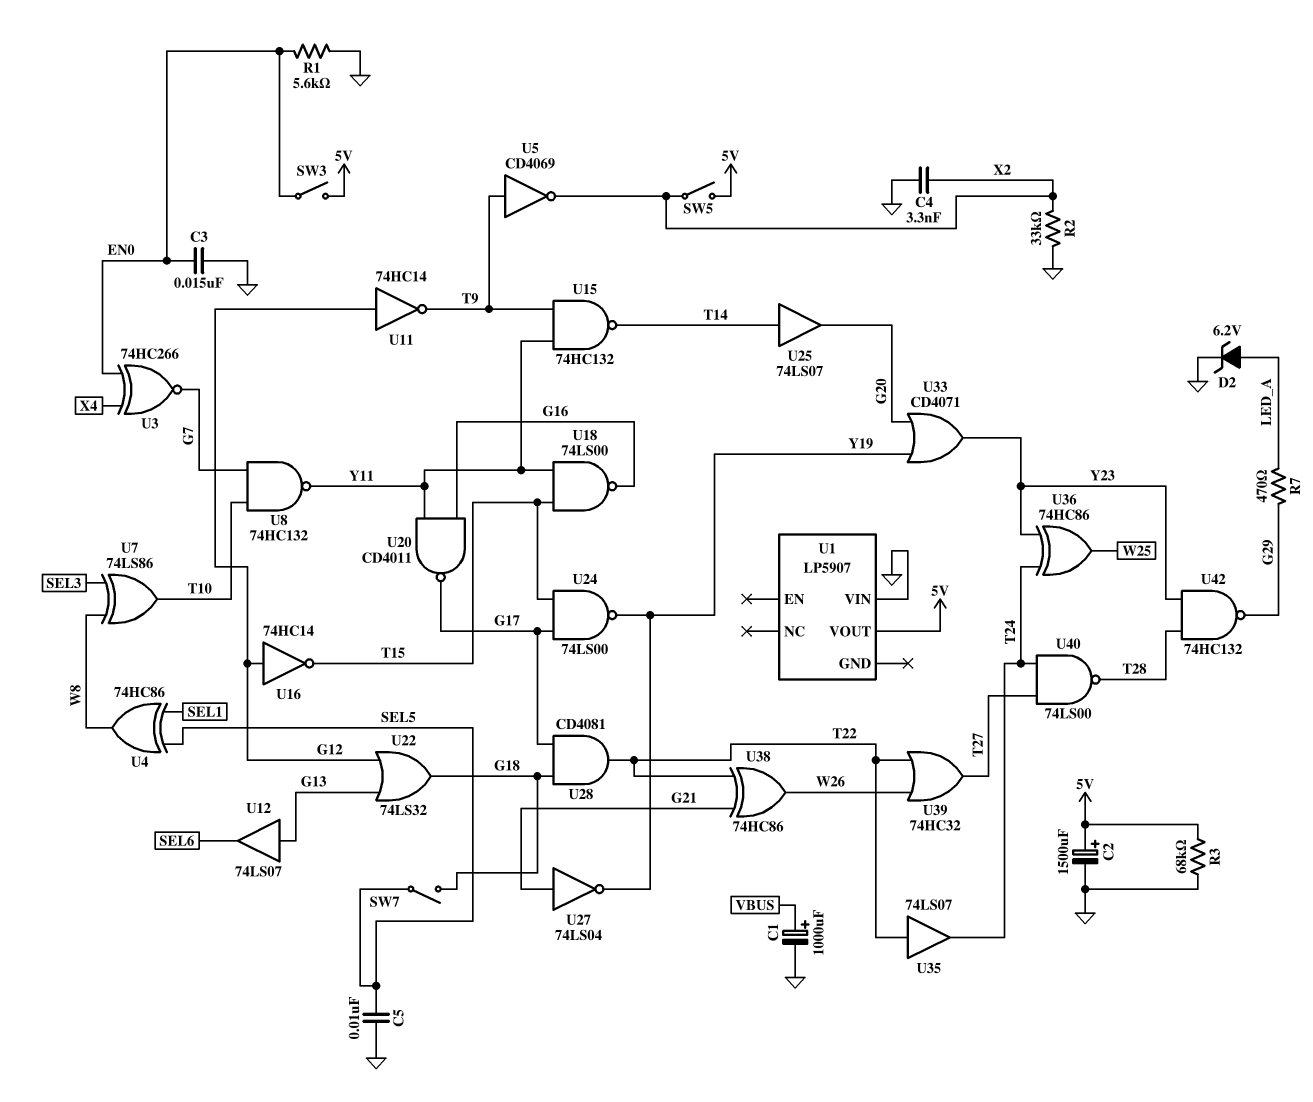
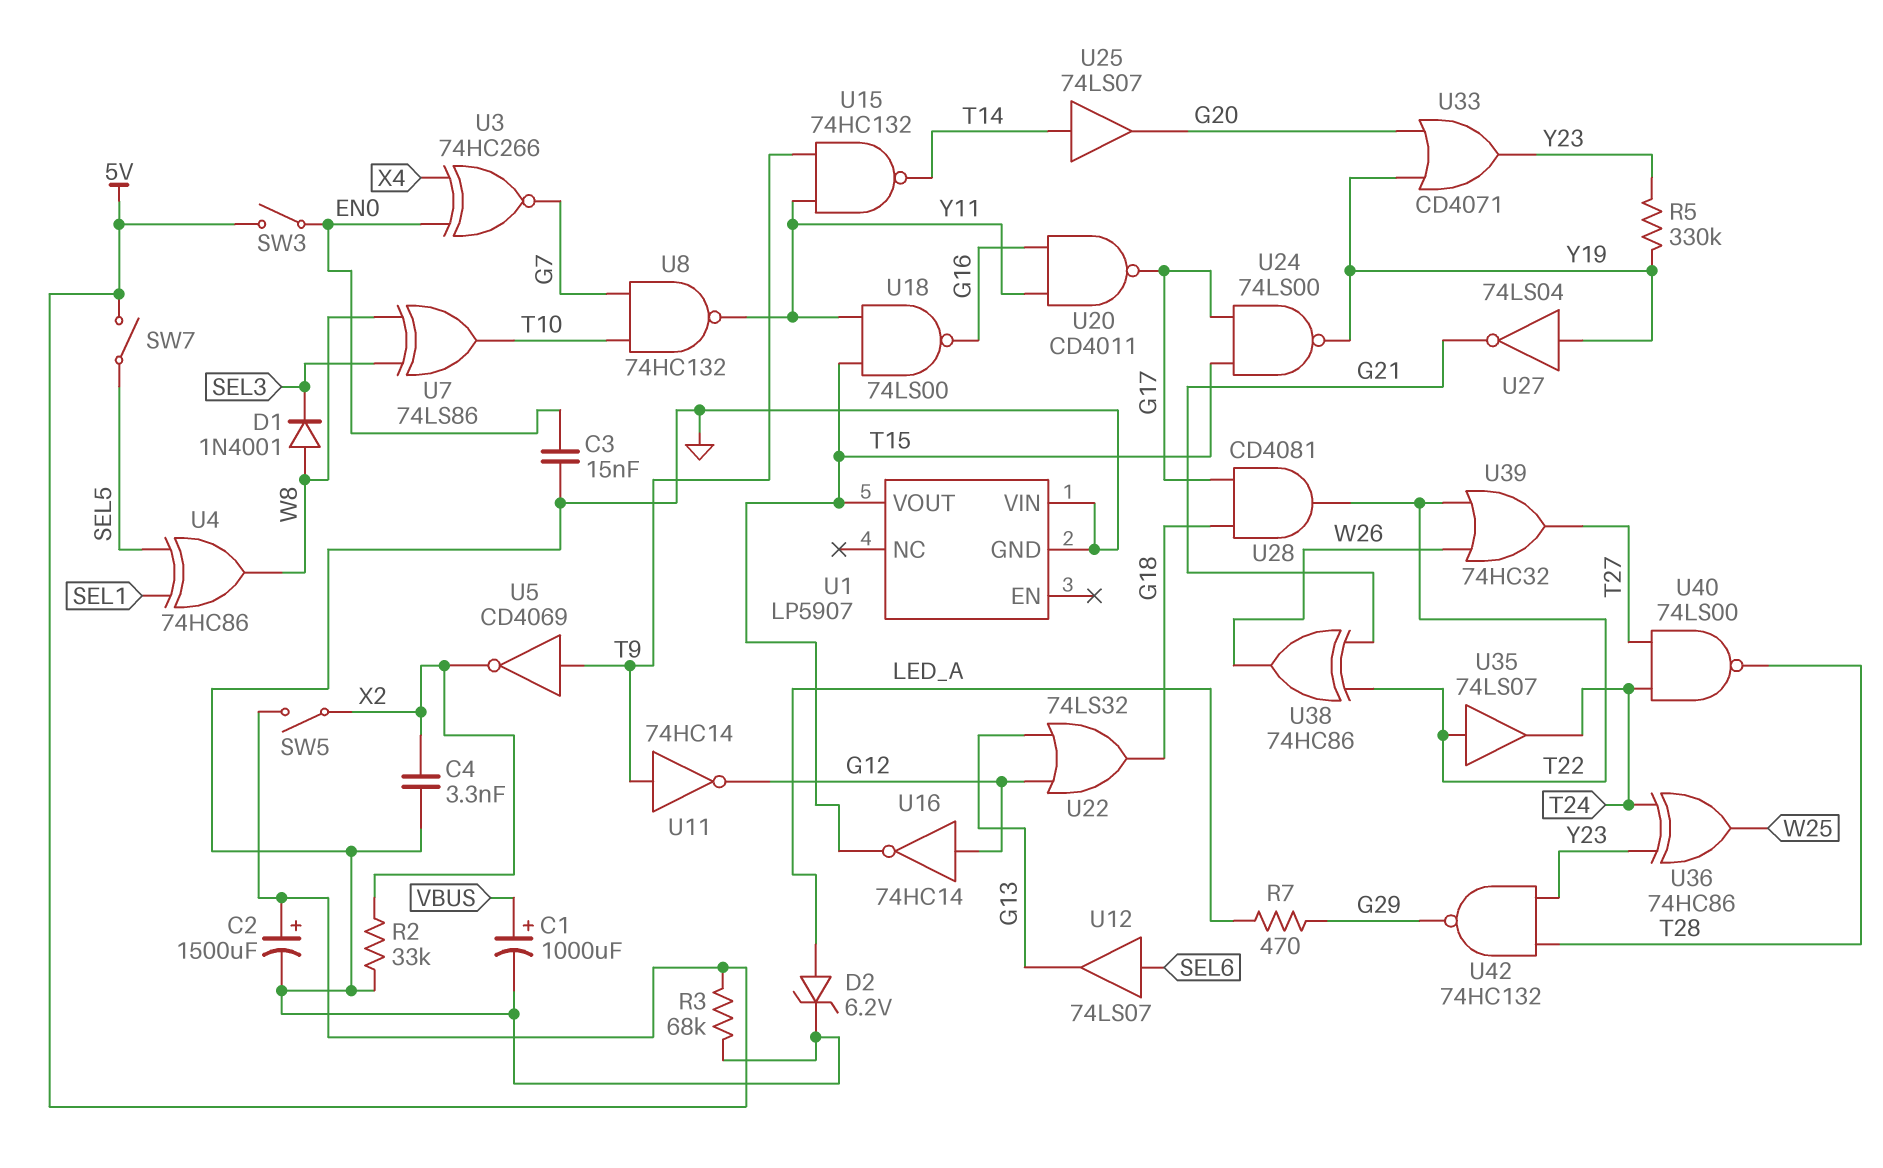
C5: 10nF (GND, SEL5) -> none
D1: none -> diode 1N4001 (A W8, K SEL3)
R1: 5.6k (EN0, GND) -> none
R5: none -> 330k (Y19, Y23)
SW7: switch (G18, SEL5) -> switch (5V, SEL5)
U1 pin GND: none -> GND
U1 pin VOUT: 5V -> T15
U11: NOT 74HC14 (in G12, out T9) -> NOT 74HC14 (in T9, out G12)
U12: buffer 74LS07 (in G13, out SEL6) -> buffer 74LS07 (in SEL6, out G13)
U27: NOT 74LS04 (in G21, out Y19) -> NOT 74LS04 (in Y19, out G21)

